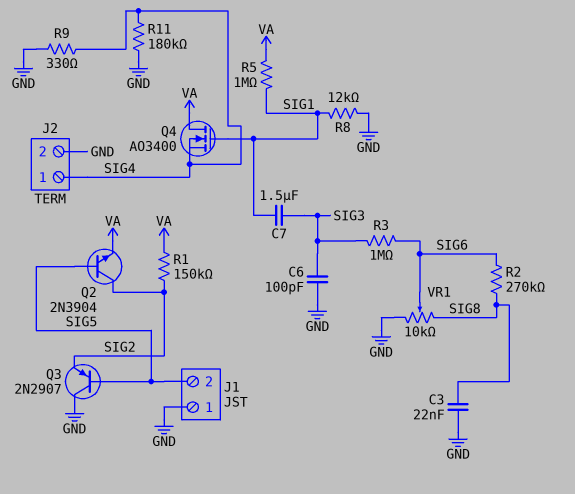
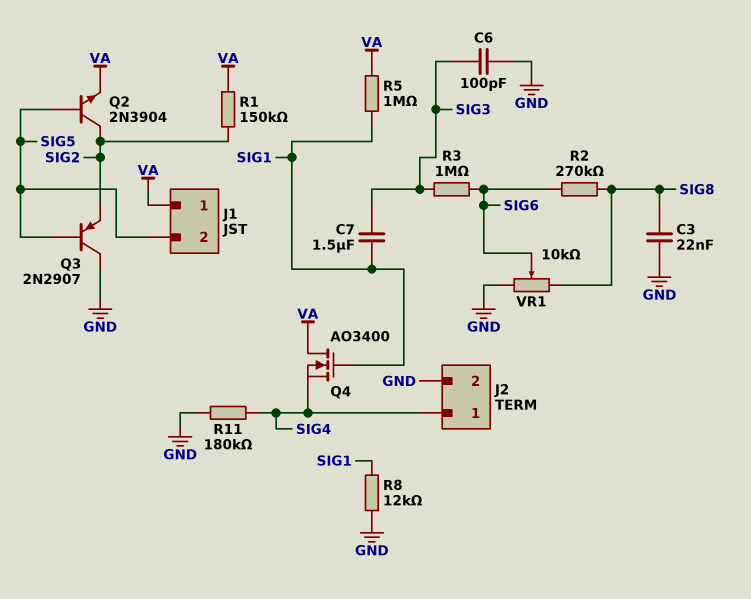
J1 pin 1: GND -> VA
R9: 330 (GND, SIG4) -> none

